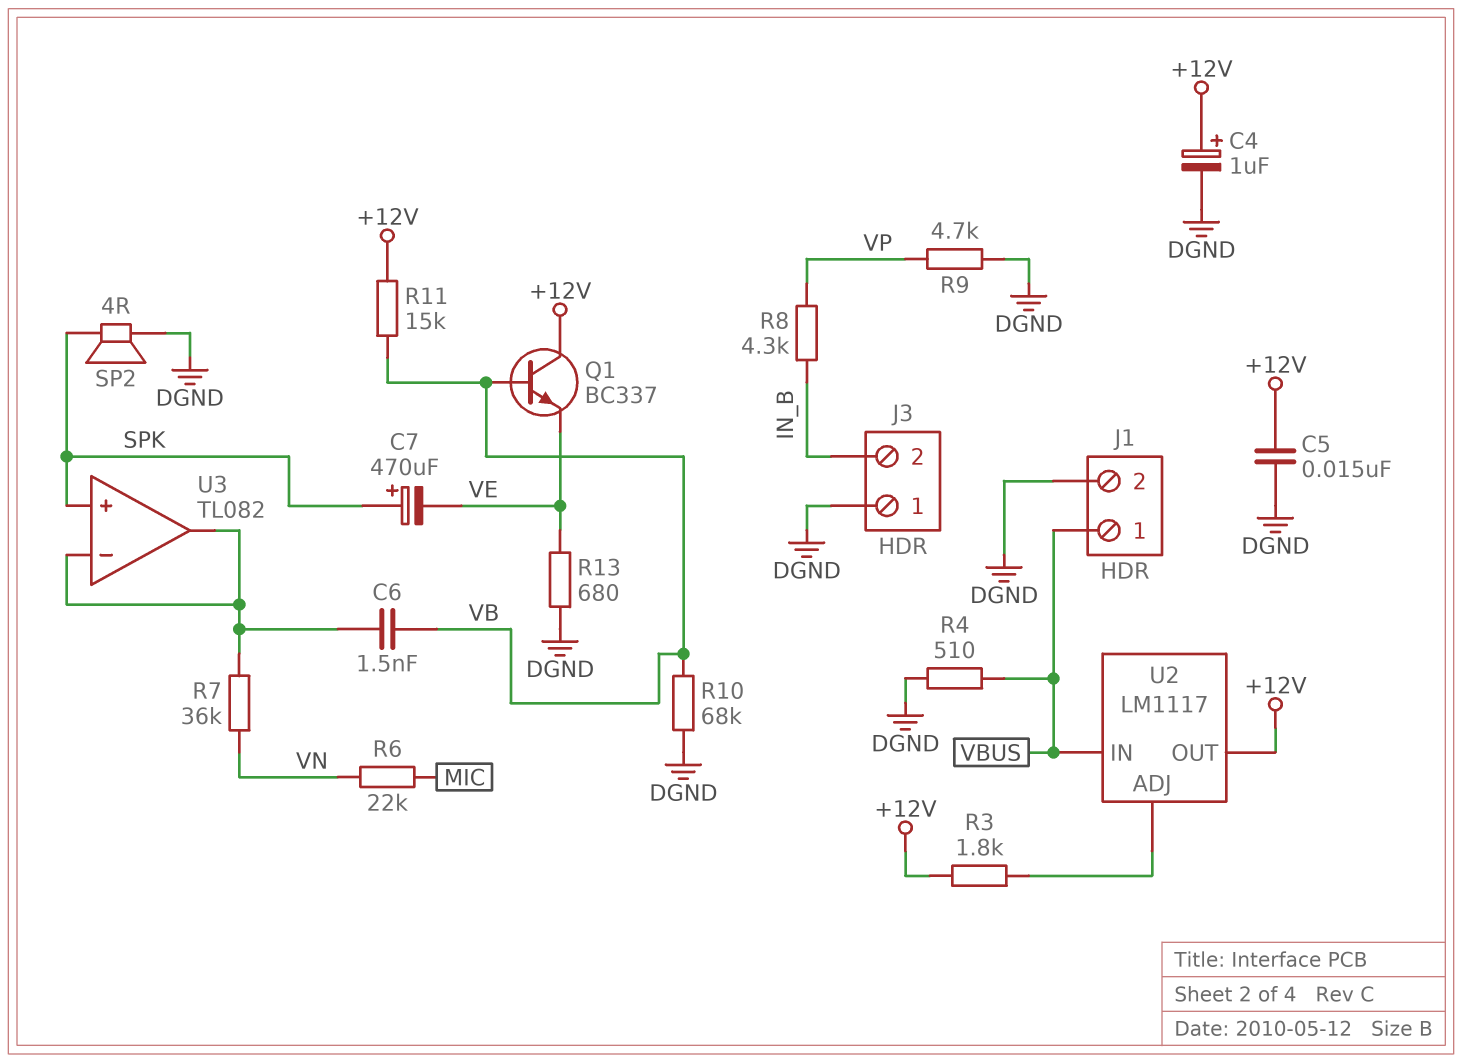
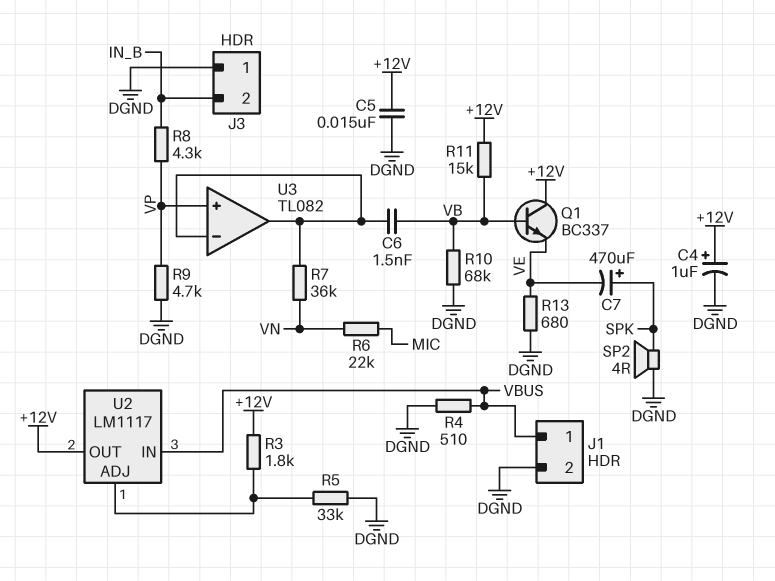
R5: none -> 33k (DGND, U2/ADJ)
U3 pin in+: SPK -> VP

